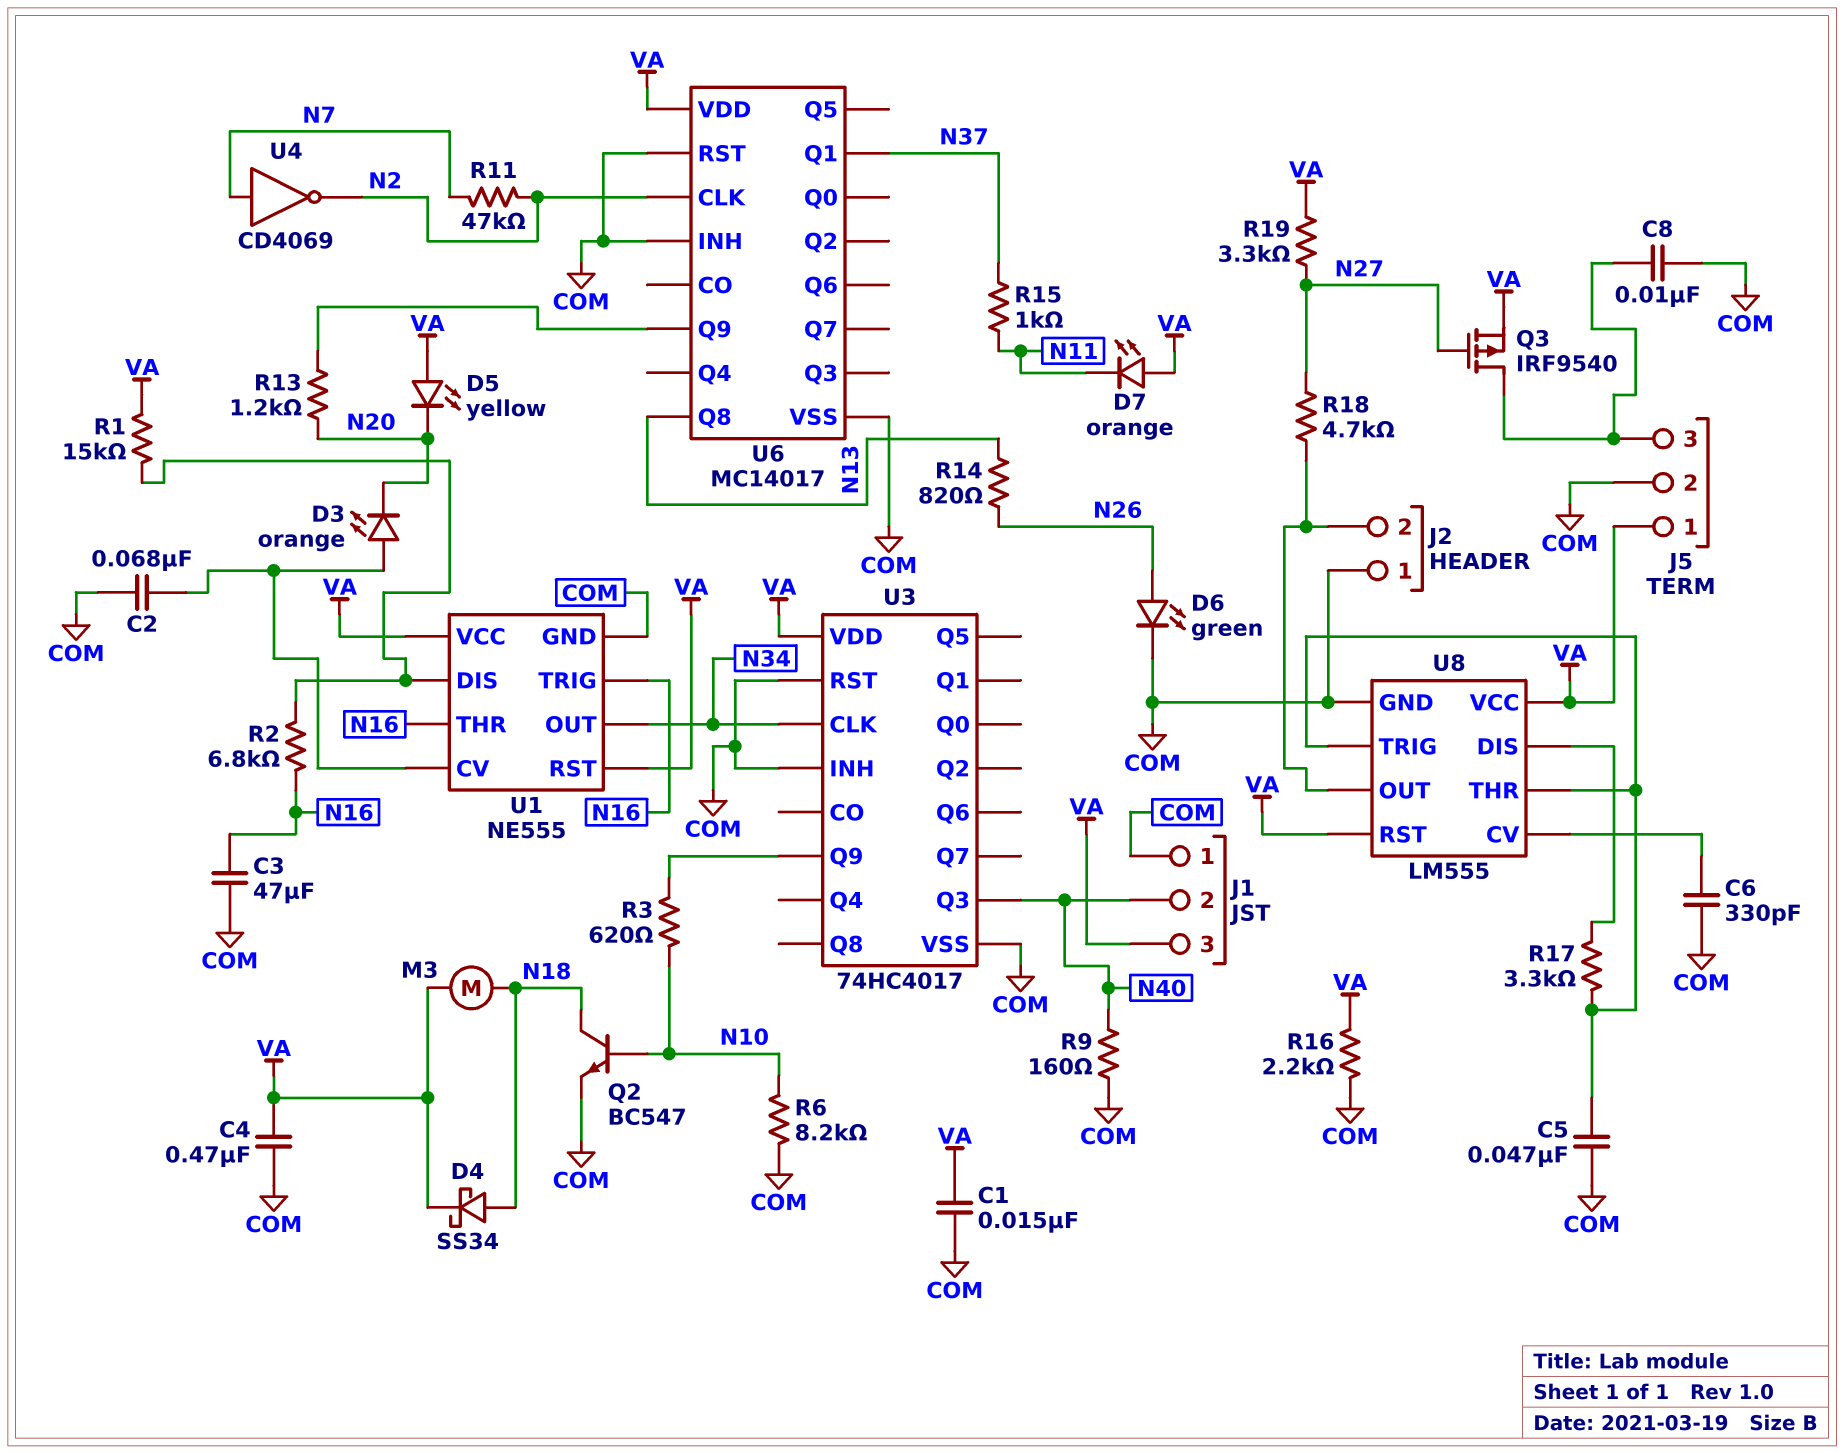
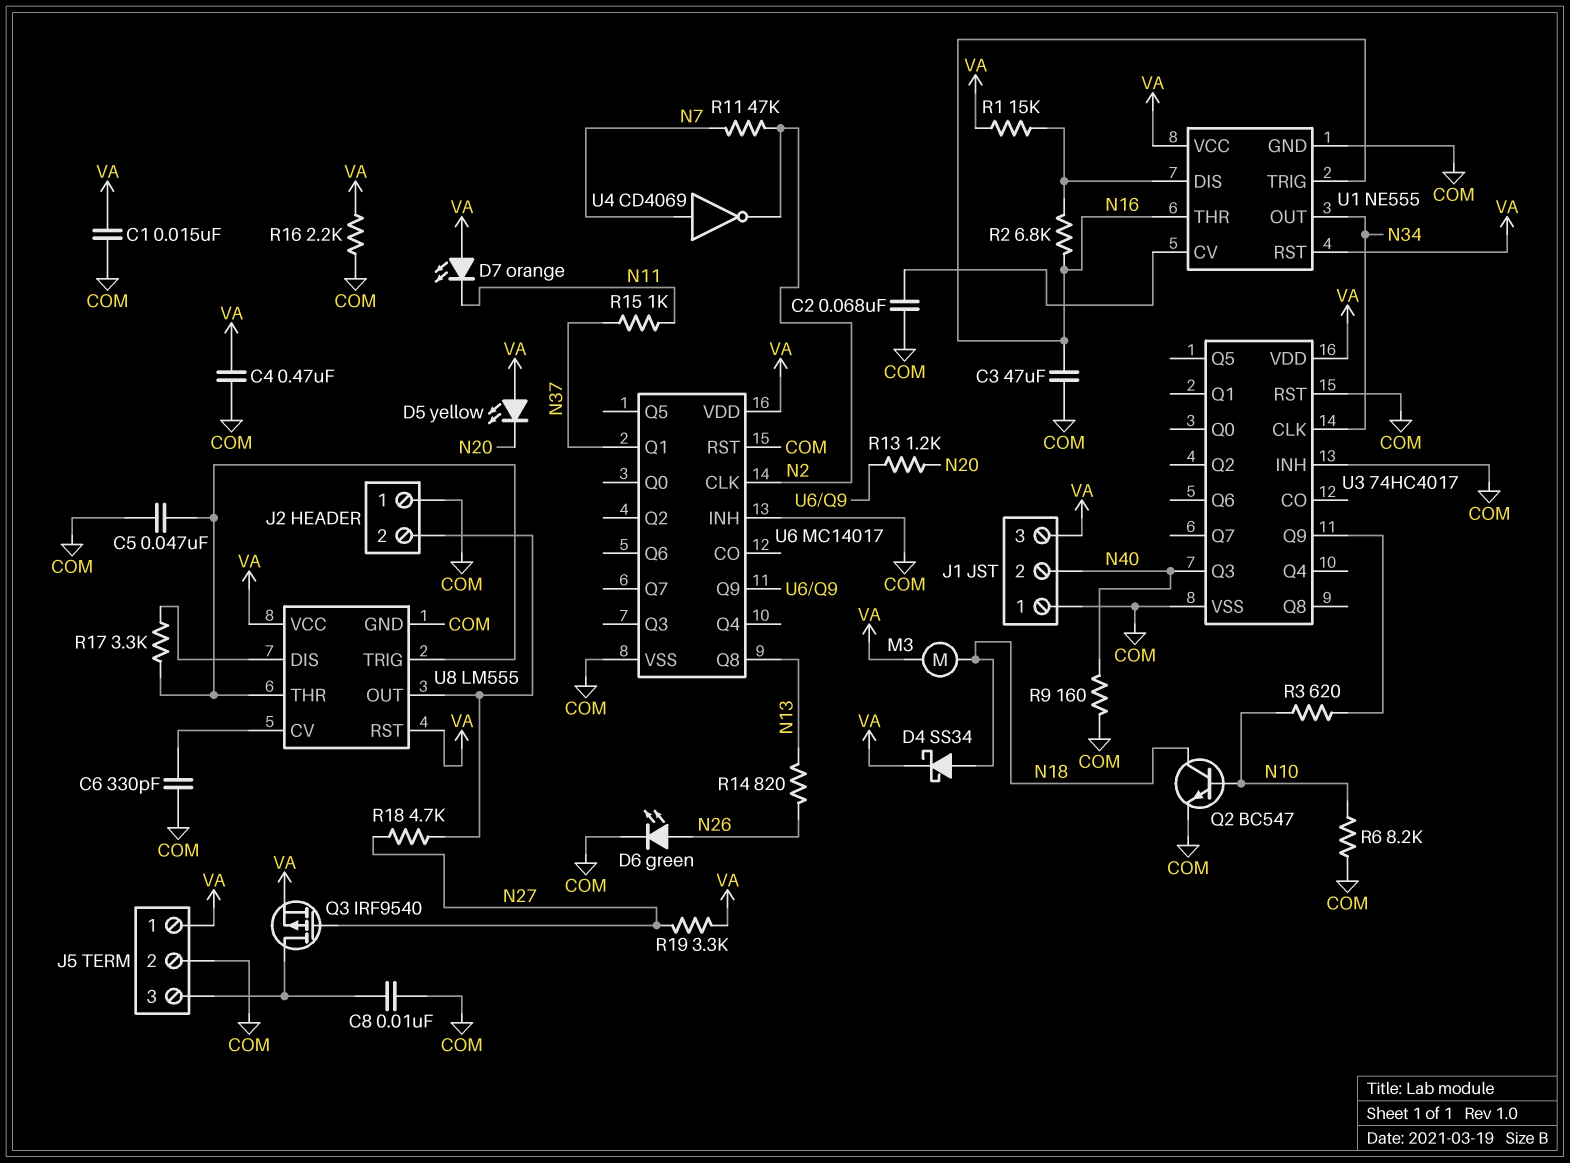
D3: LED orange (A U1/CV, K N20) -> none

